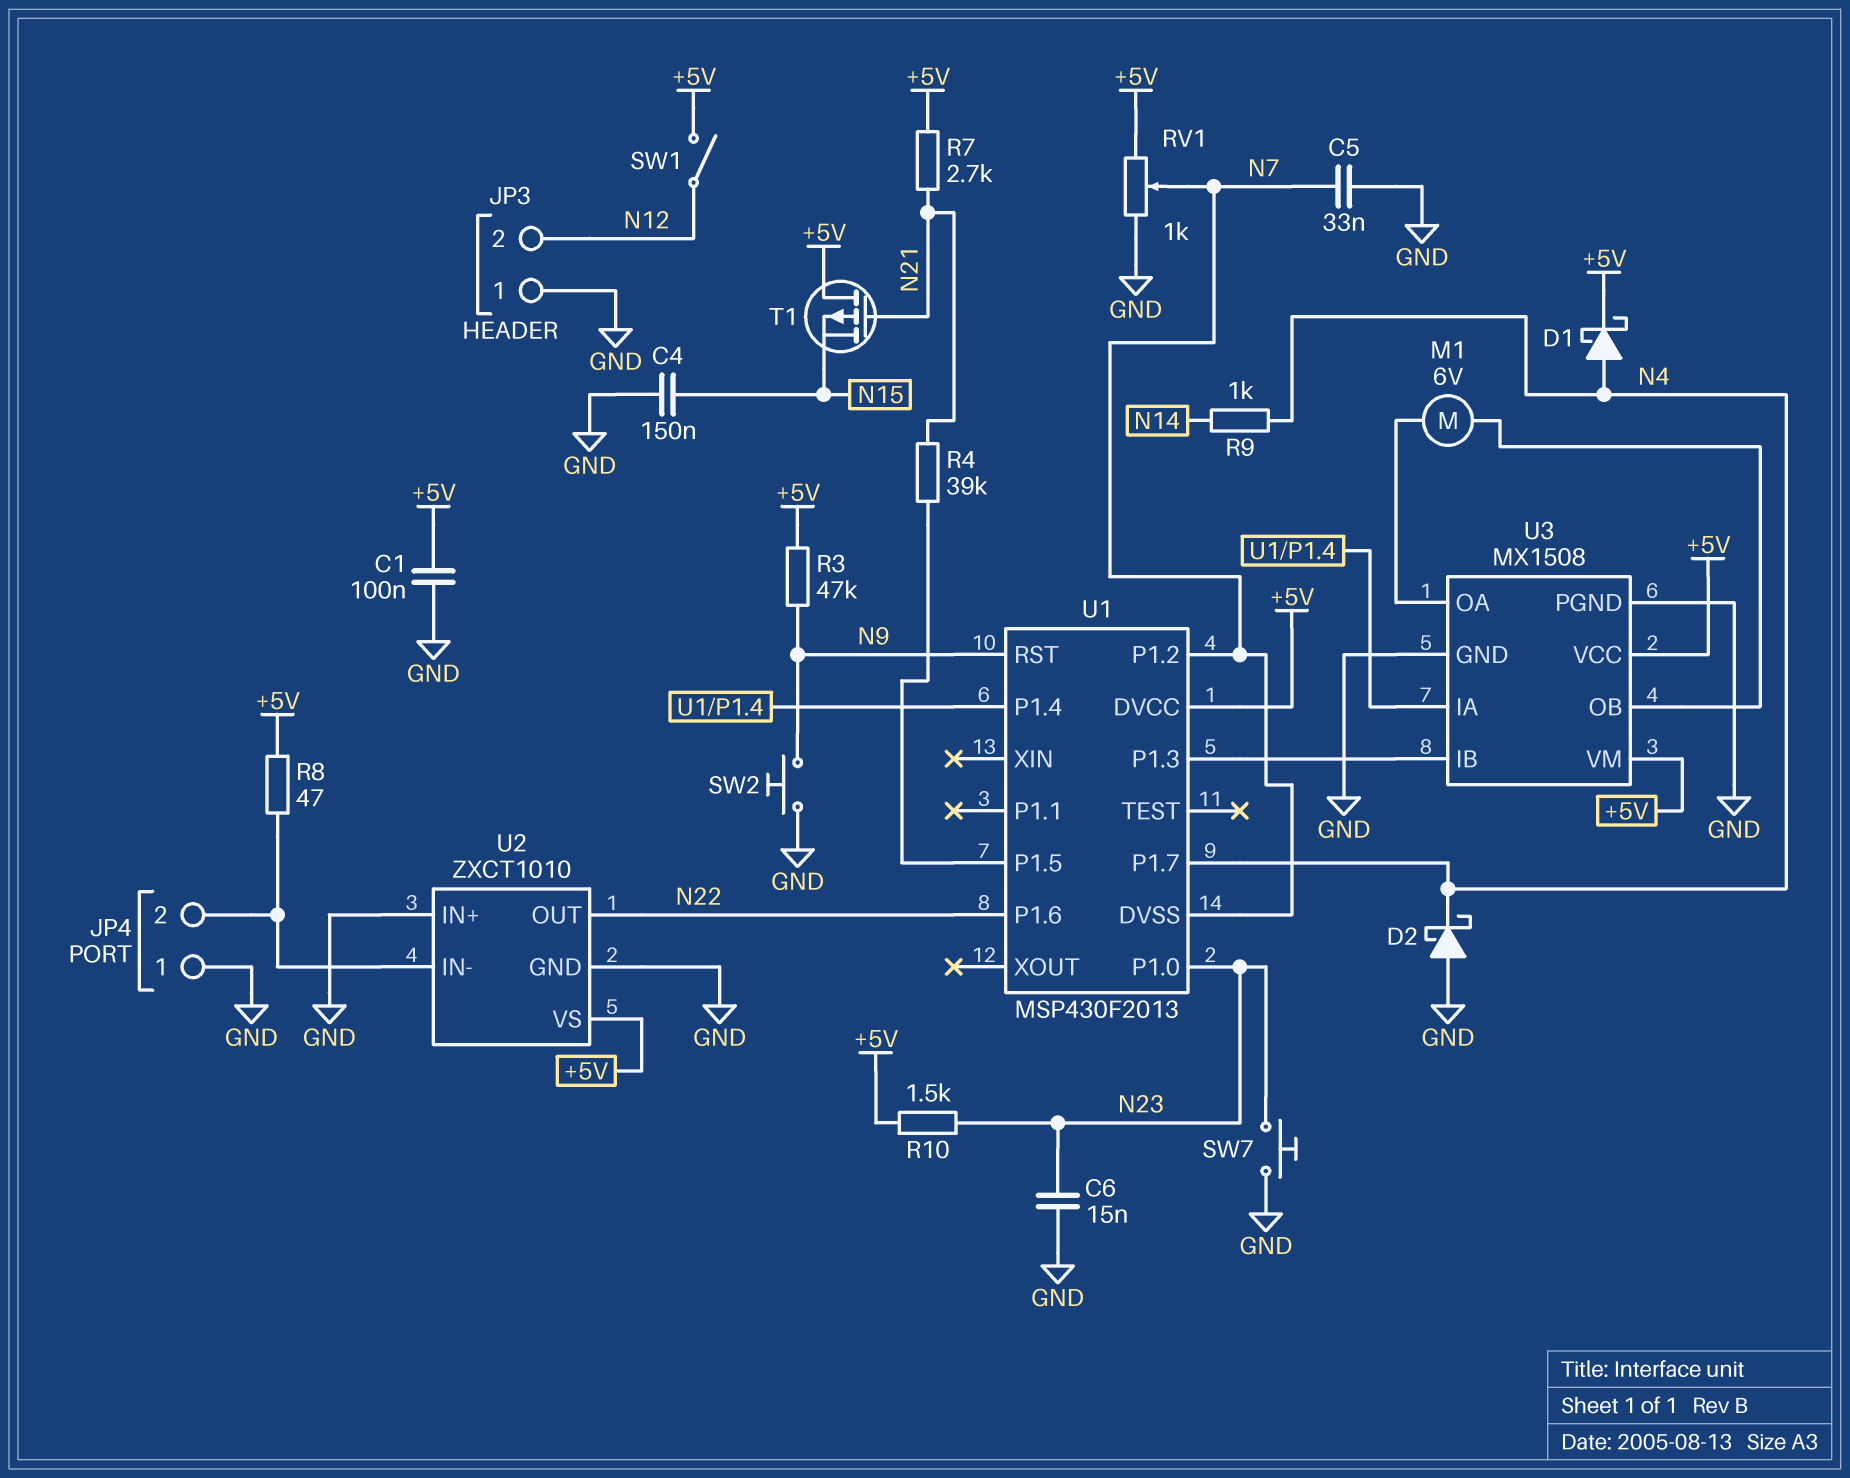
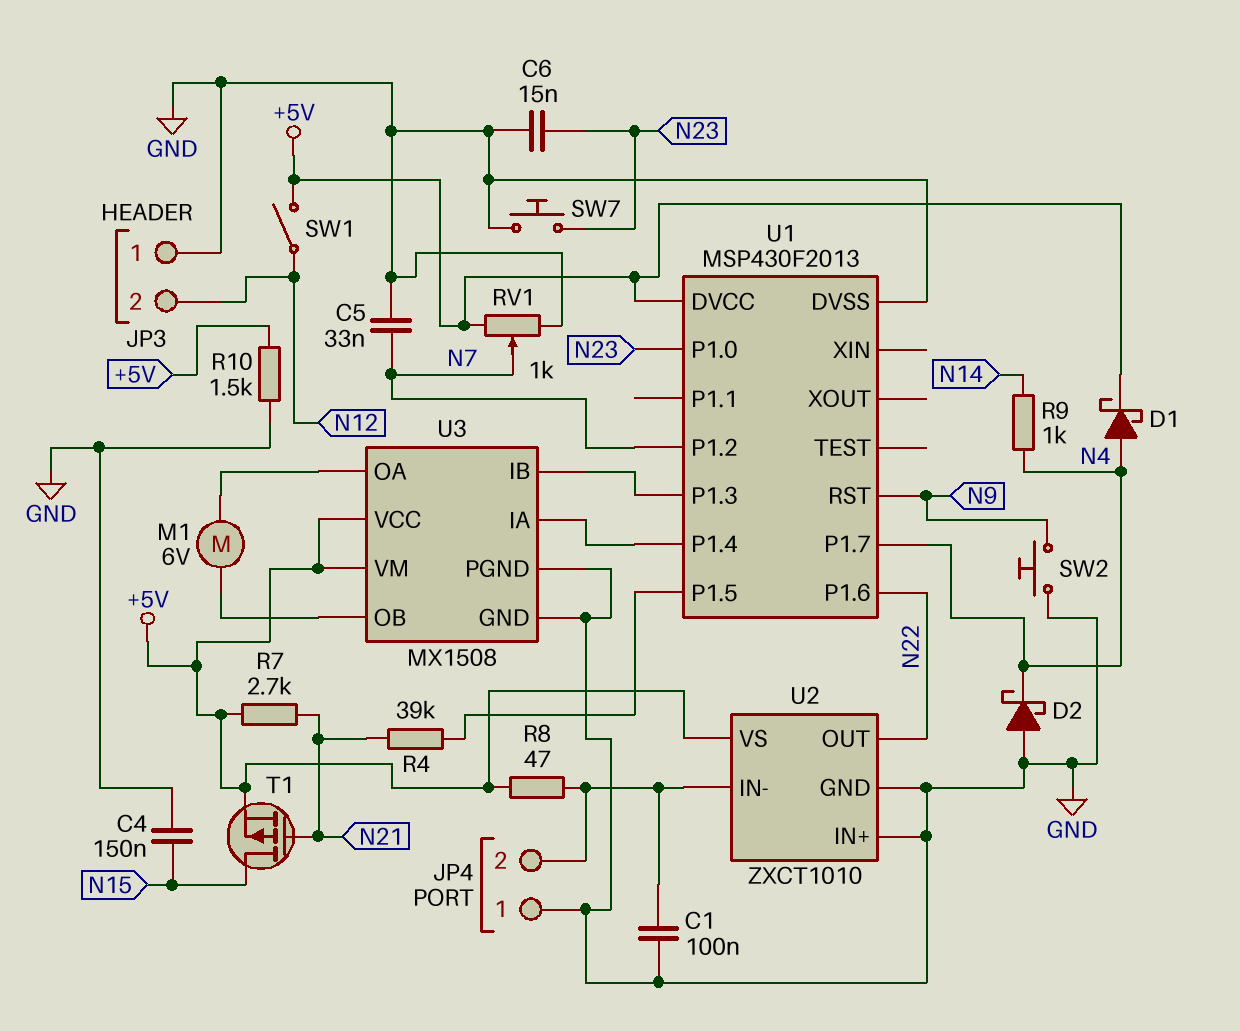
C1: 100nF (+5V, GND) -> 100nF (GND, JP4/2)
R3: 47k (+5V, N9) -> none
R10: 1.5k (+5V, N23) -> 1.5k (+5V, GND)
T1: PMOS (G N21, D +5V, S N15) -> PMOS (G N21, D N15, S +5V)
U1 pin DVSS: N7 -> GND

